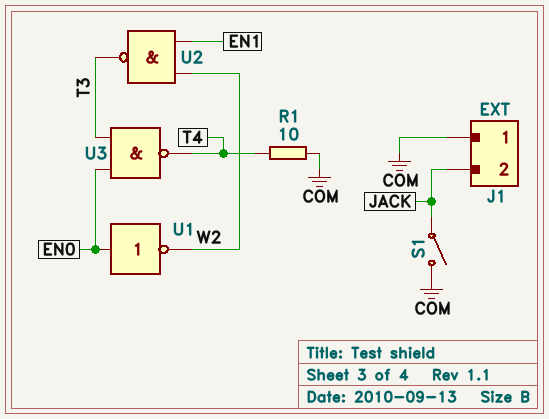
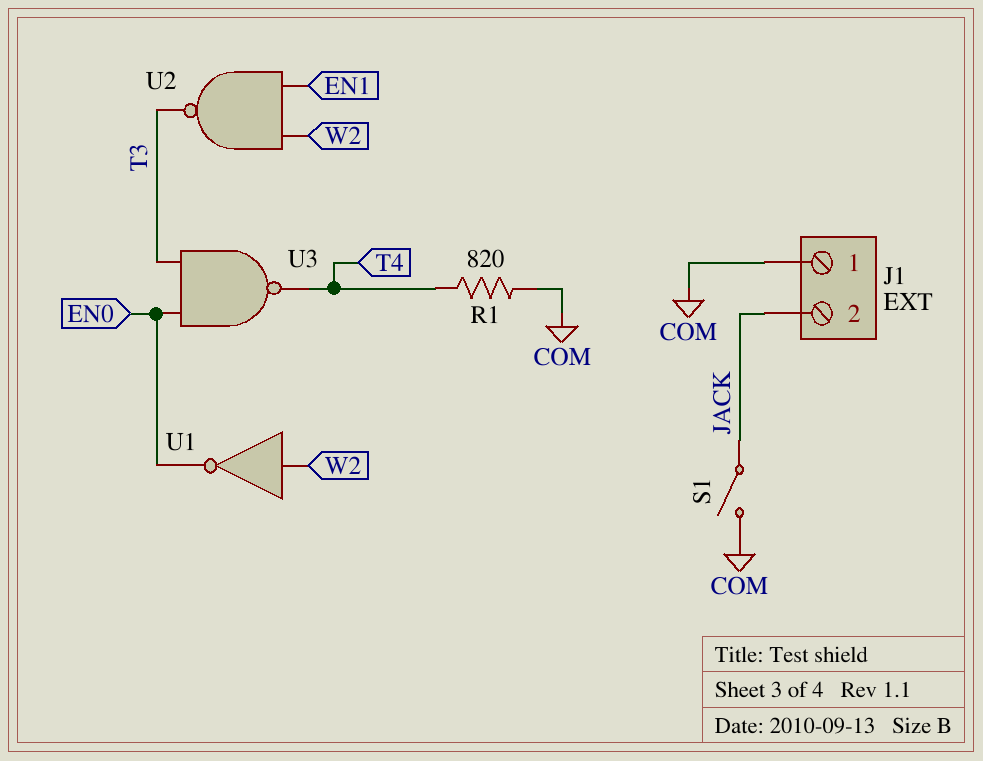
R1: 10 (COM, T4) -> 820 (COM, T4)
U1: NOT (in EN0, out W2) -> NOT (in W2, out EN0)

